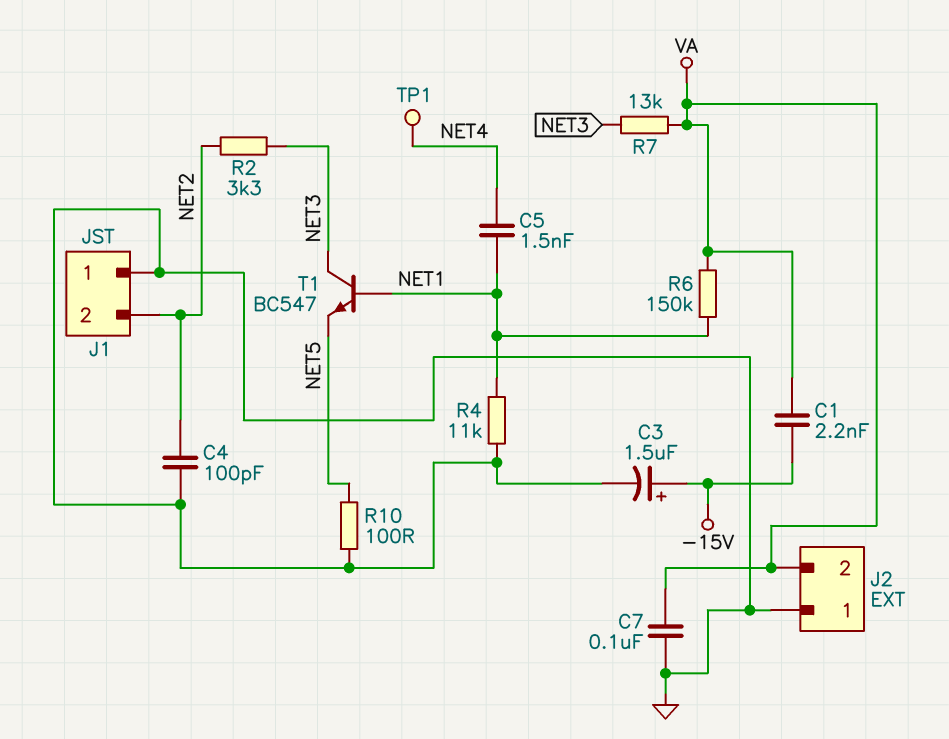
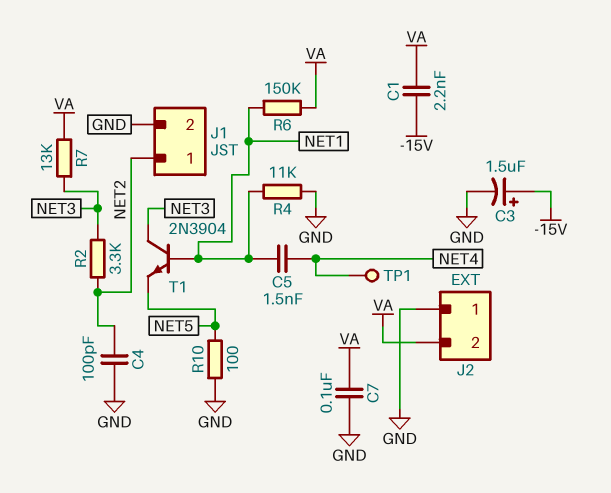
J1 pin 1: GND -> NET2
J1 pin 2: NET2 -> GND
T1: NPN BC547 (B NET1, C NET3, E NET5) -> NPN 2N3904 (B NET1, C NET3, E NET5)

